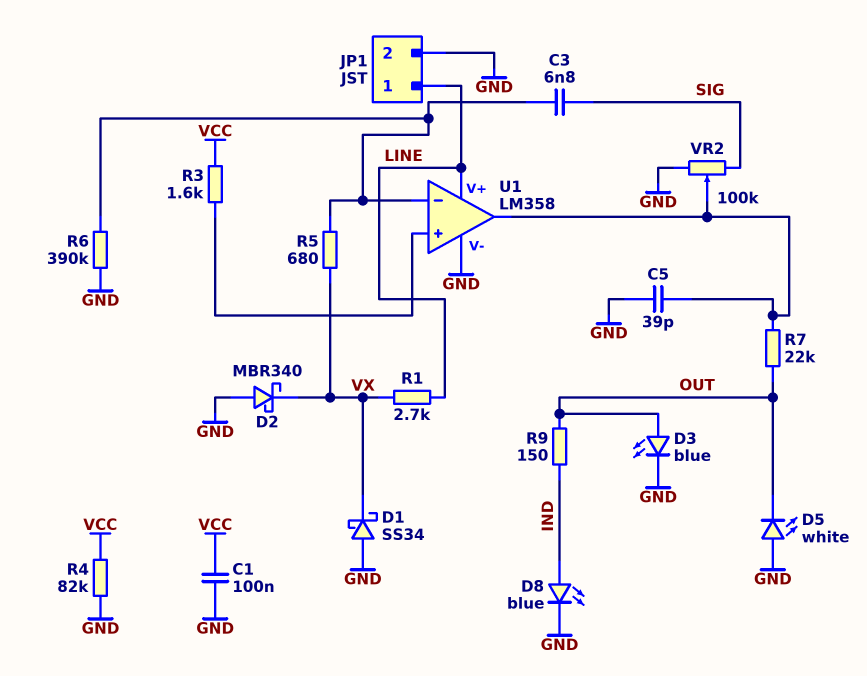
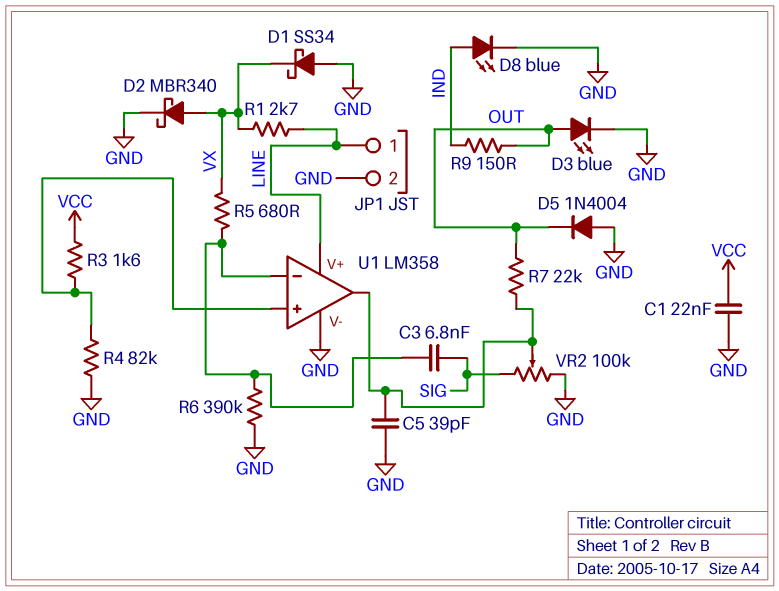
C1: 100nF (GND, VCC) -> 22nF (GND, VCC)
D2: schottky MBR340 (A GND, K VX) -> schottky MBR340 (A VX, K GND)
D5: LED white (A GND, K OUT) -> diode 1N4004 (A GND, K OUT)
R4: 82k (GND, VCC) -> 82k (GND, U1/in+)

